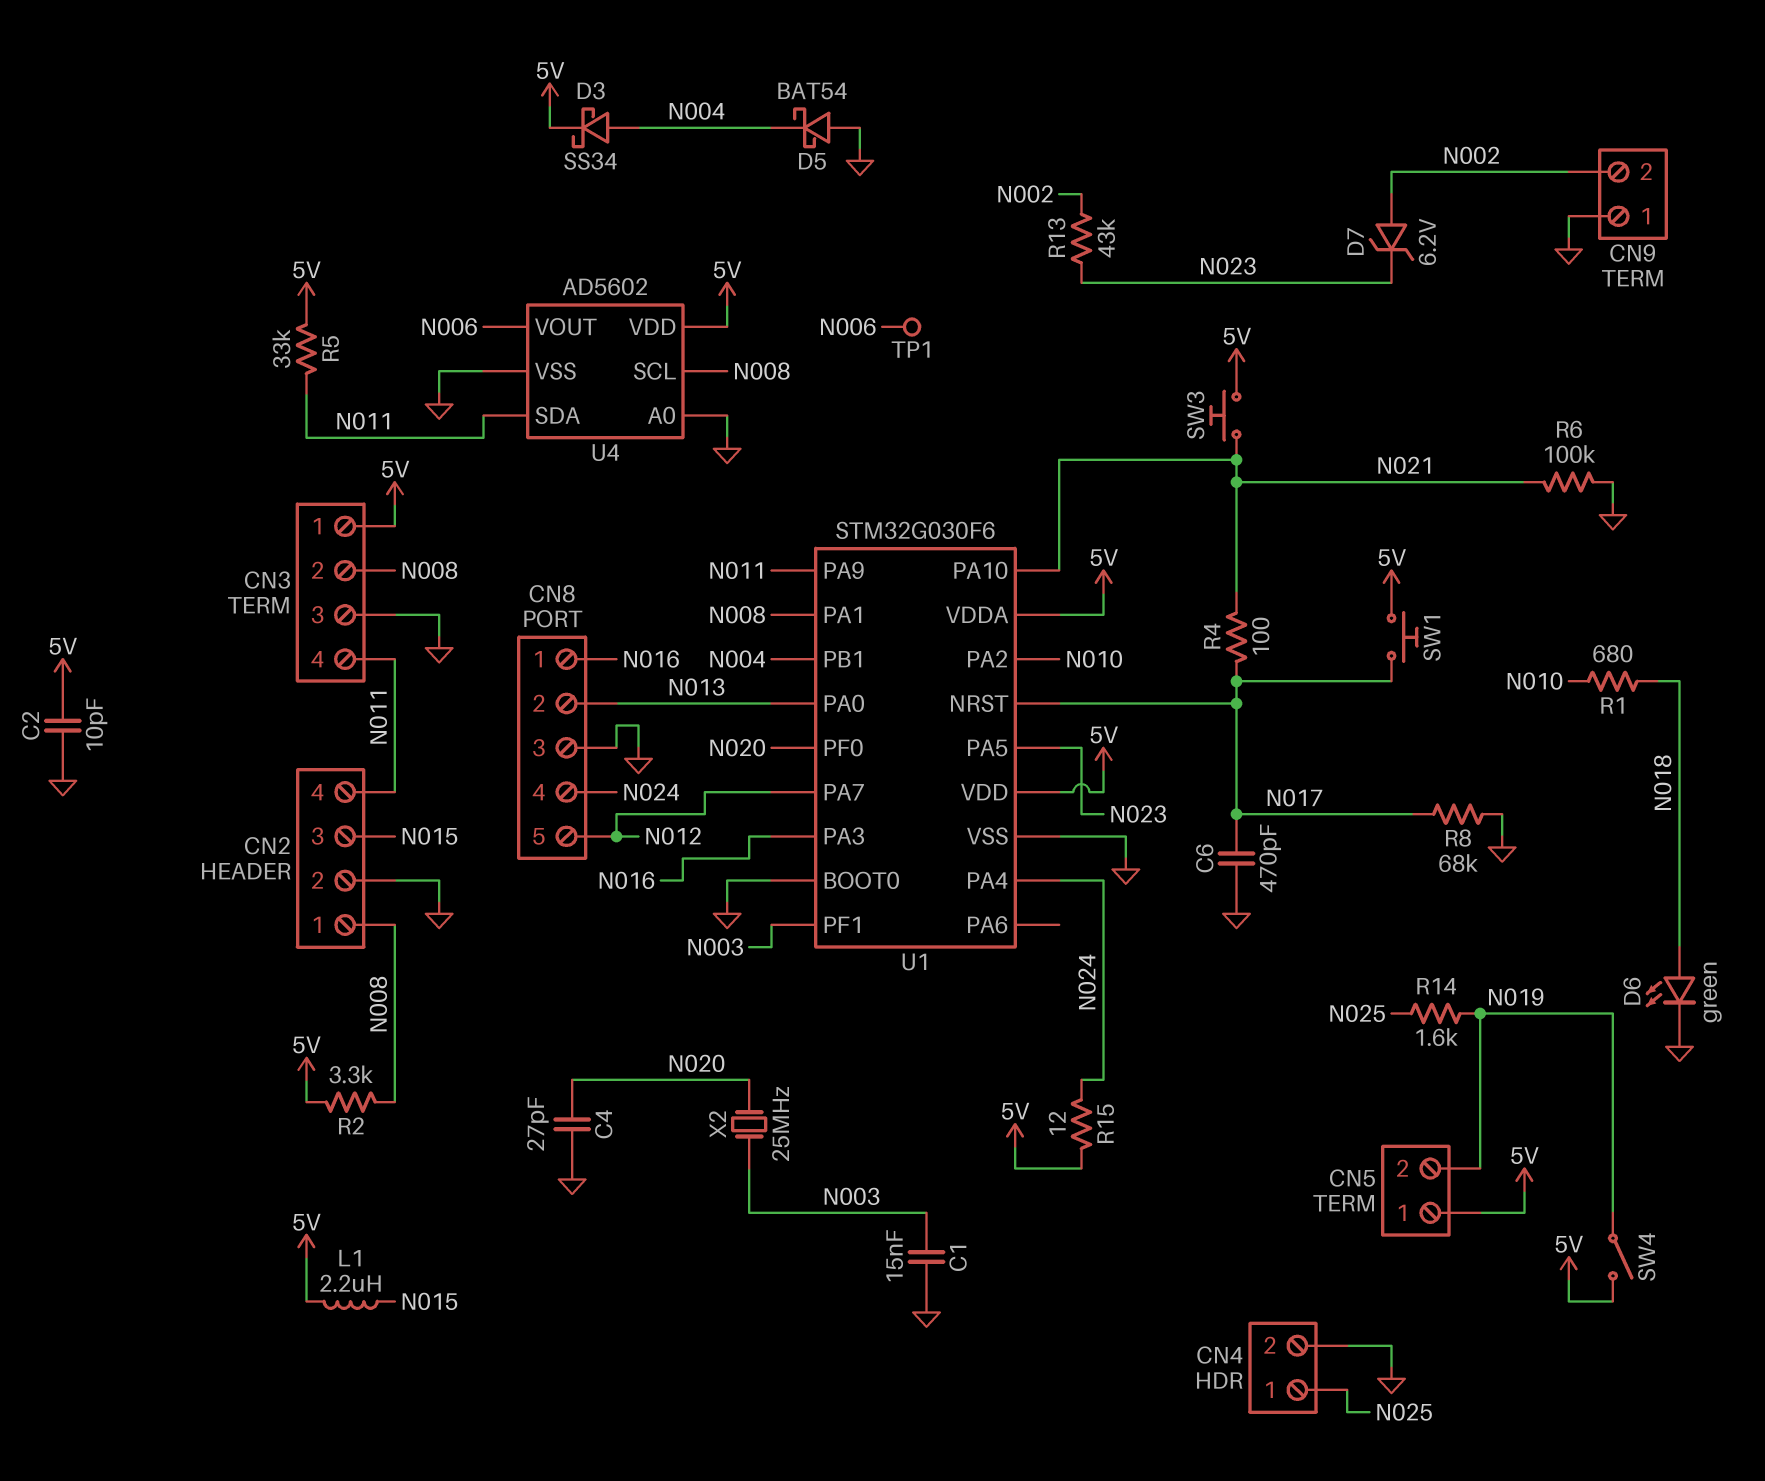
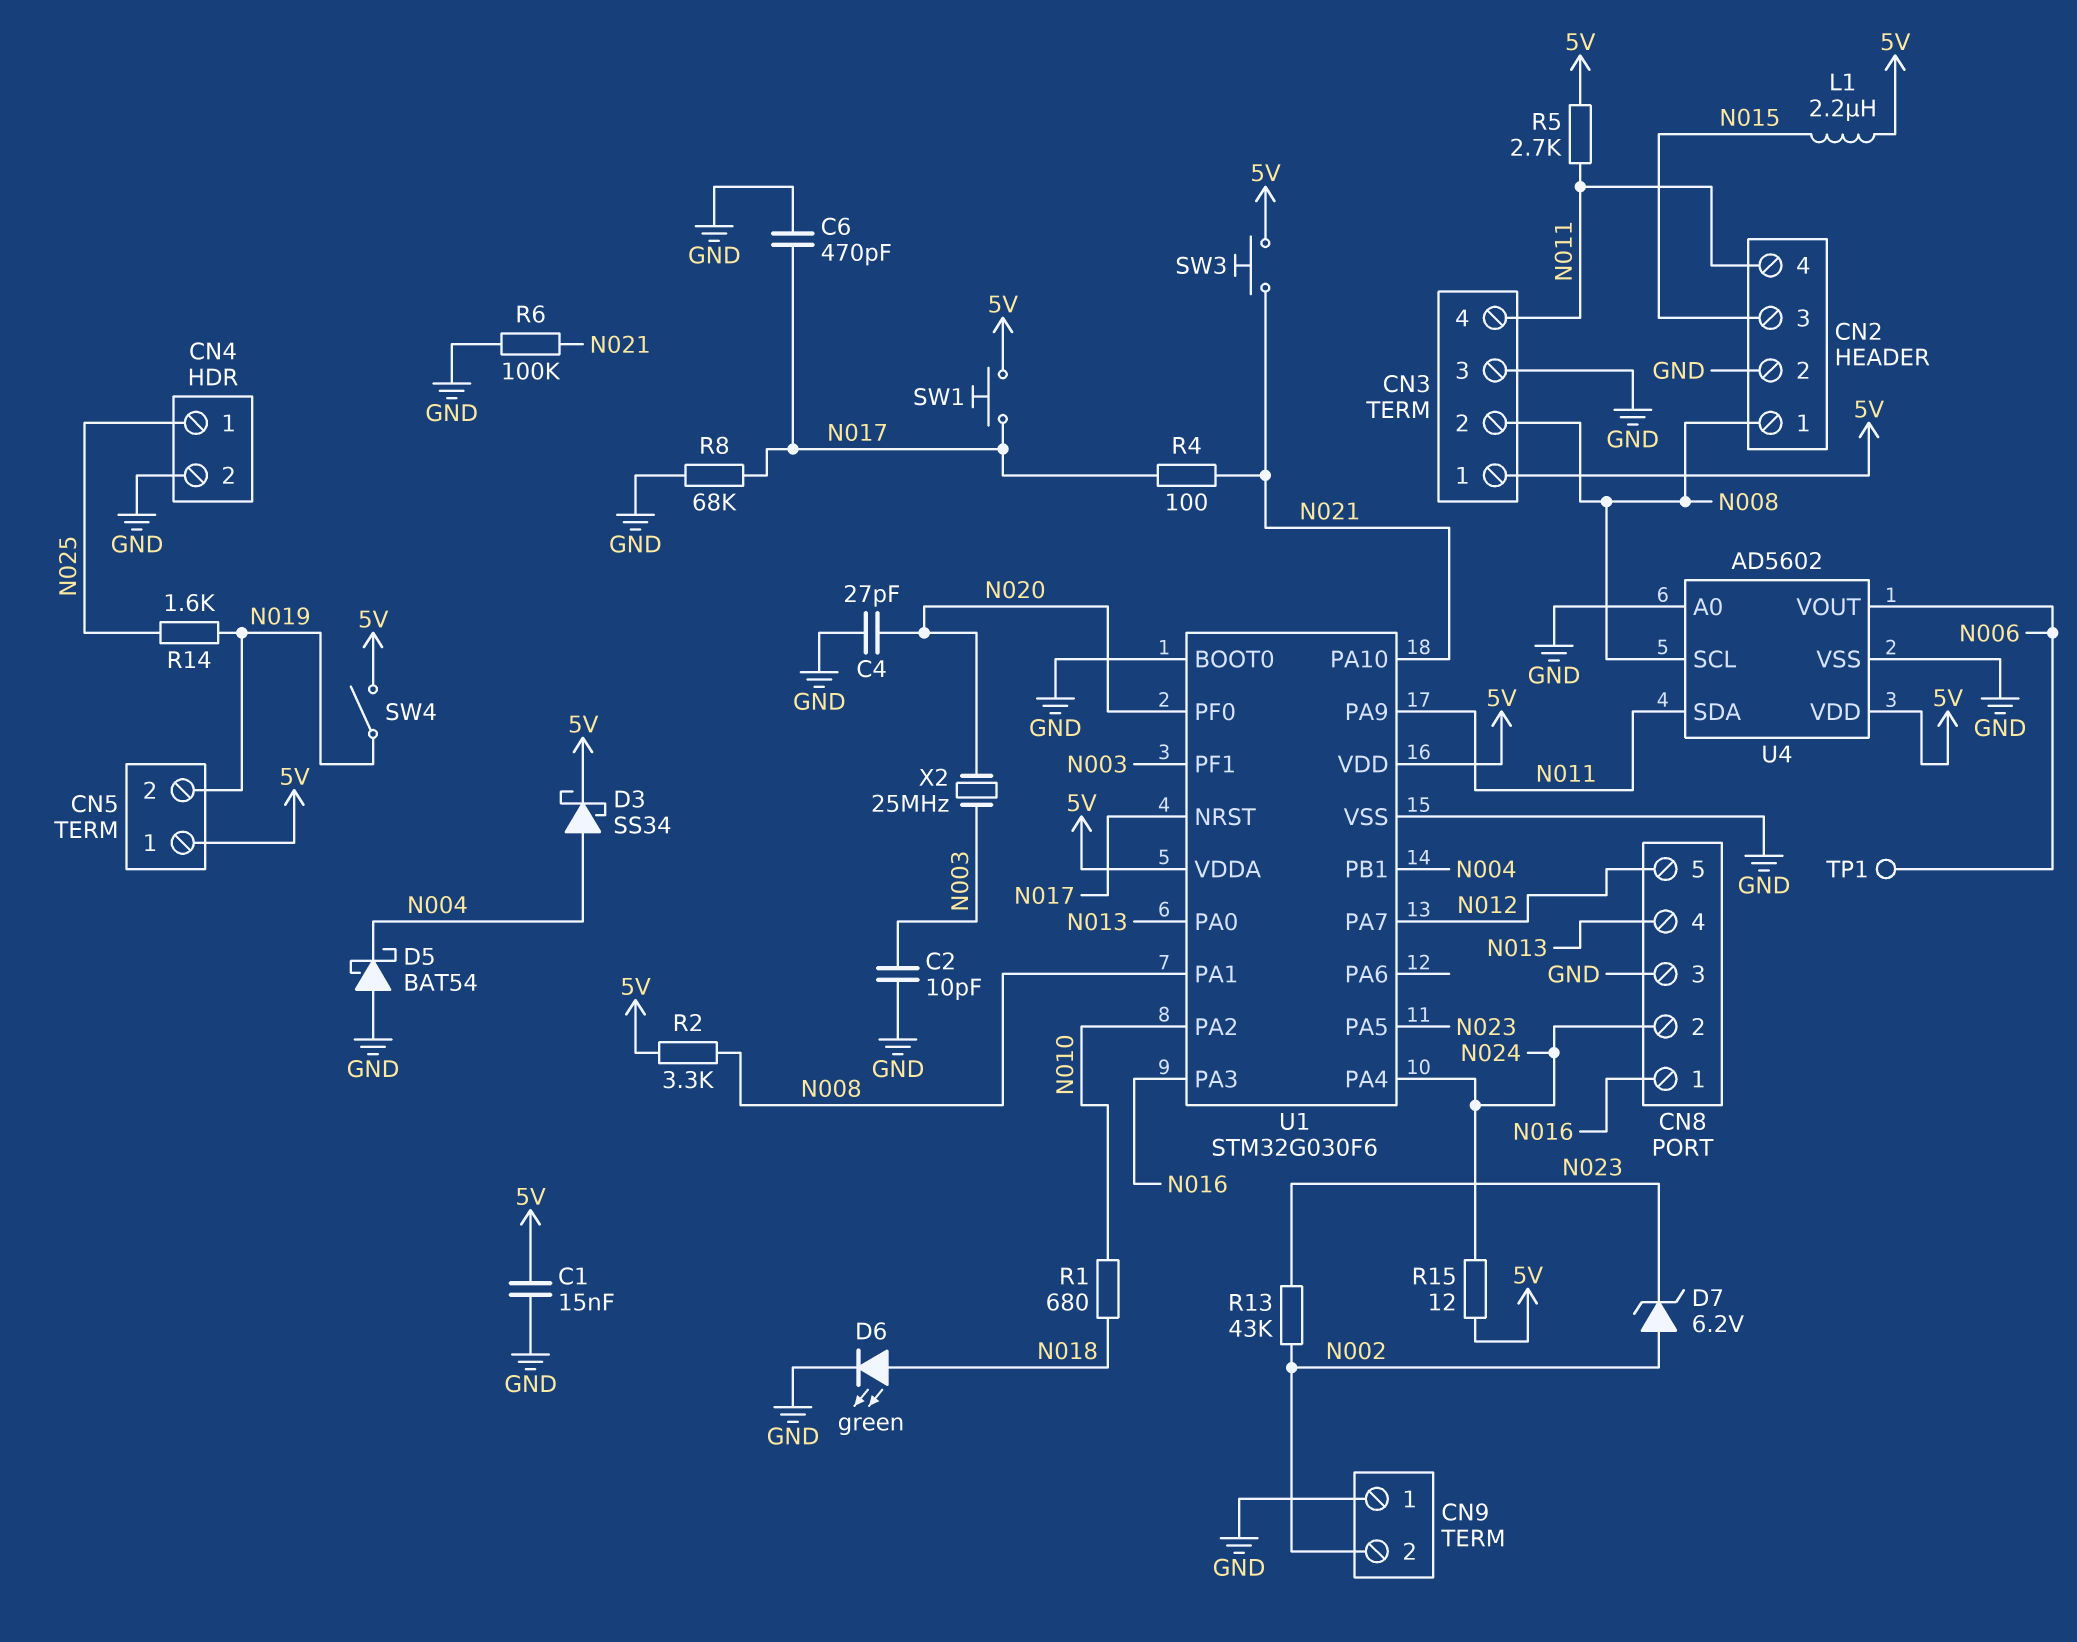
C1: 15nF (GND, N003) -> 15nF (5V, GND)
C2: 10pF (5V, GND) -> 10pF (GND, N003)
CN8 pin 2: N013 -> N024
CN8 pin 4: N024 -> N013
R5: 33k (5V, N011) -> 2.7k (5V, N011)

